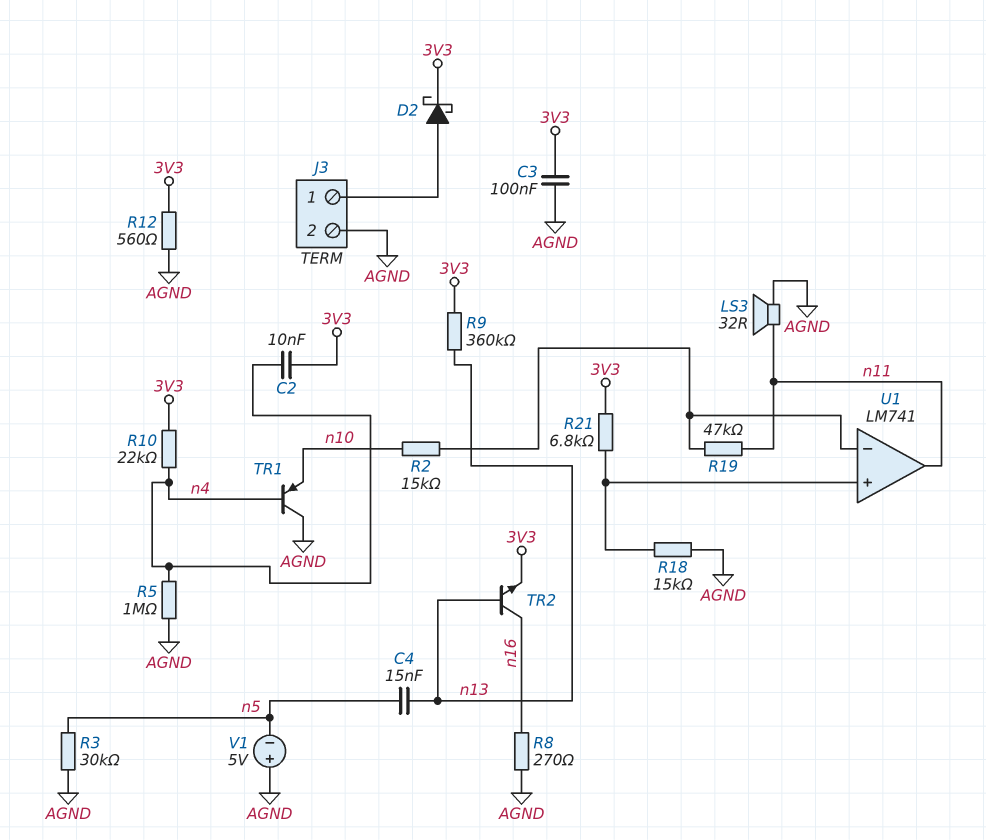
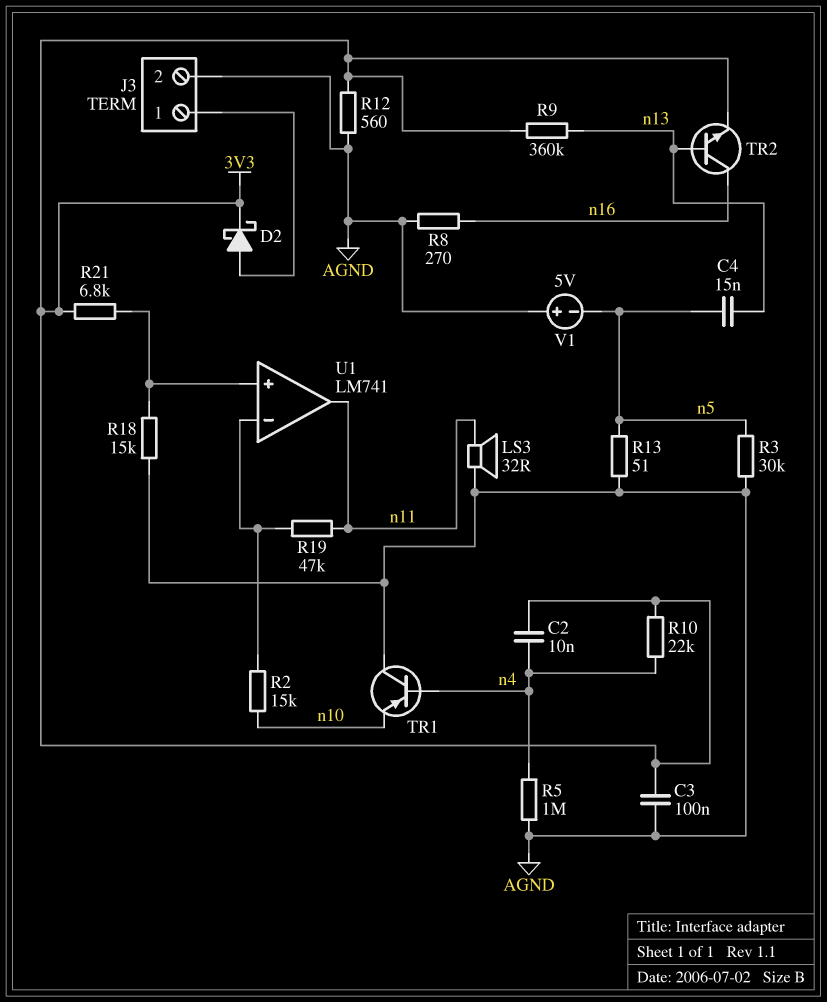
R13: none -> 51 (AGND, n5)

